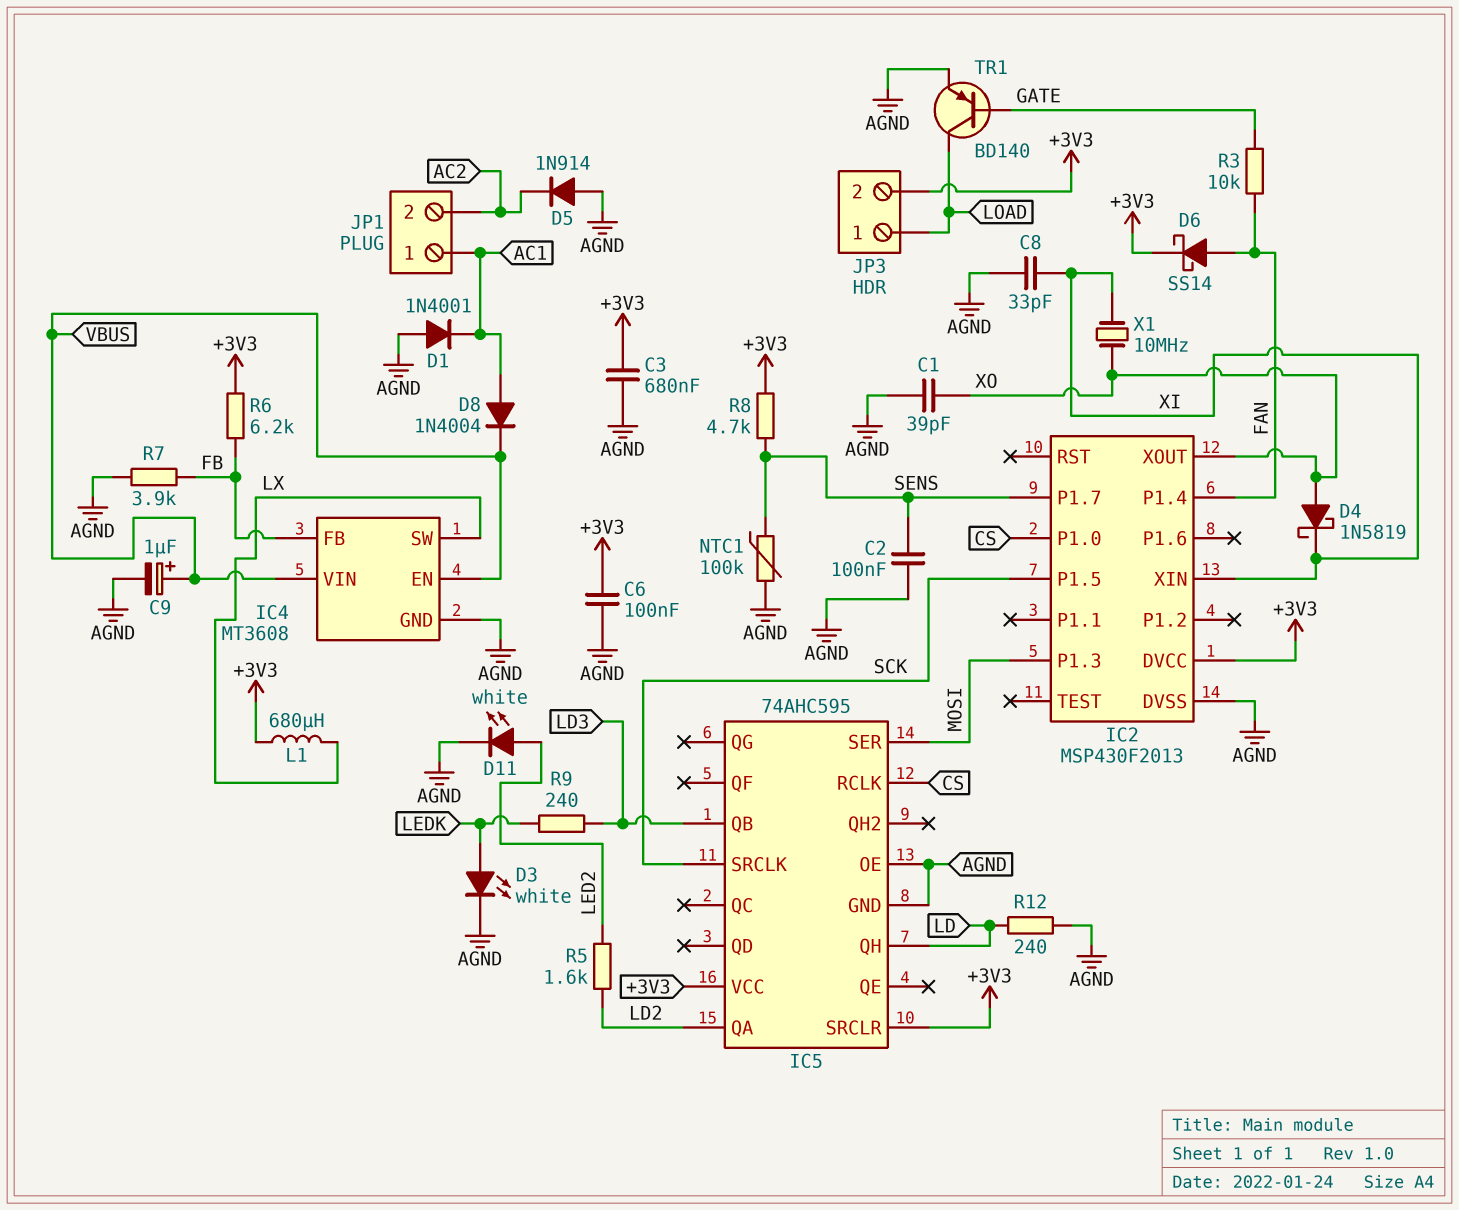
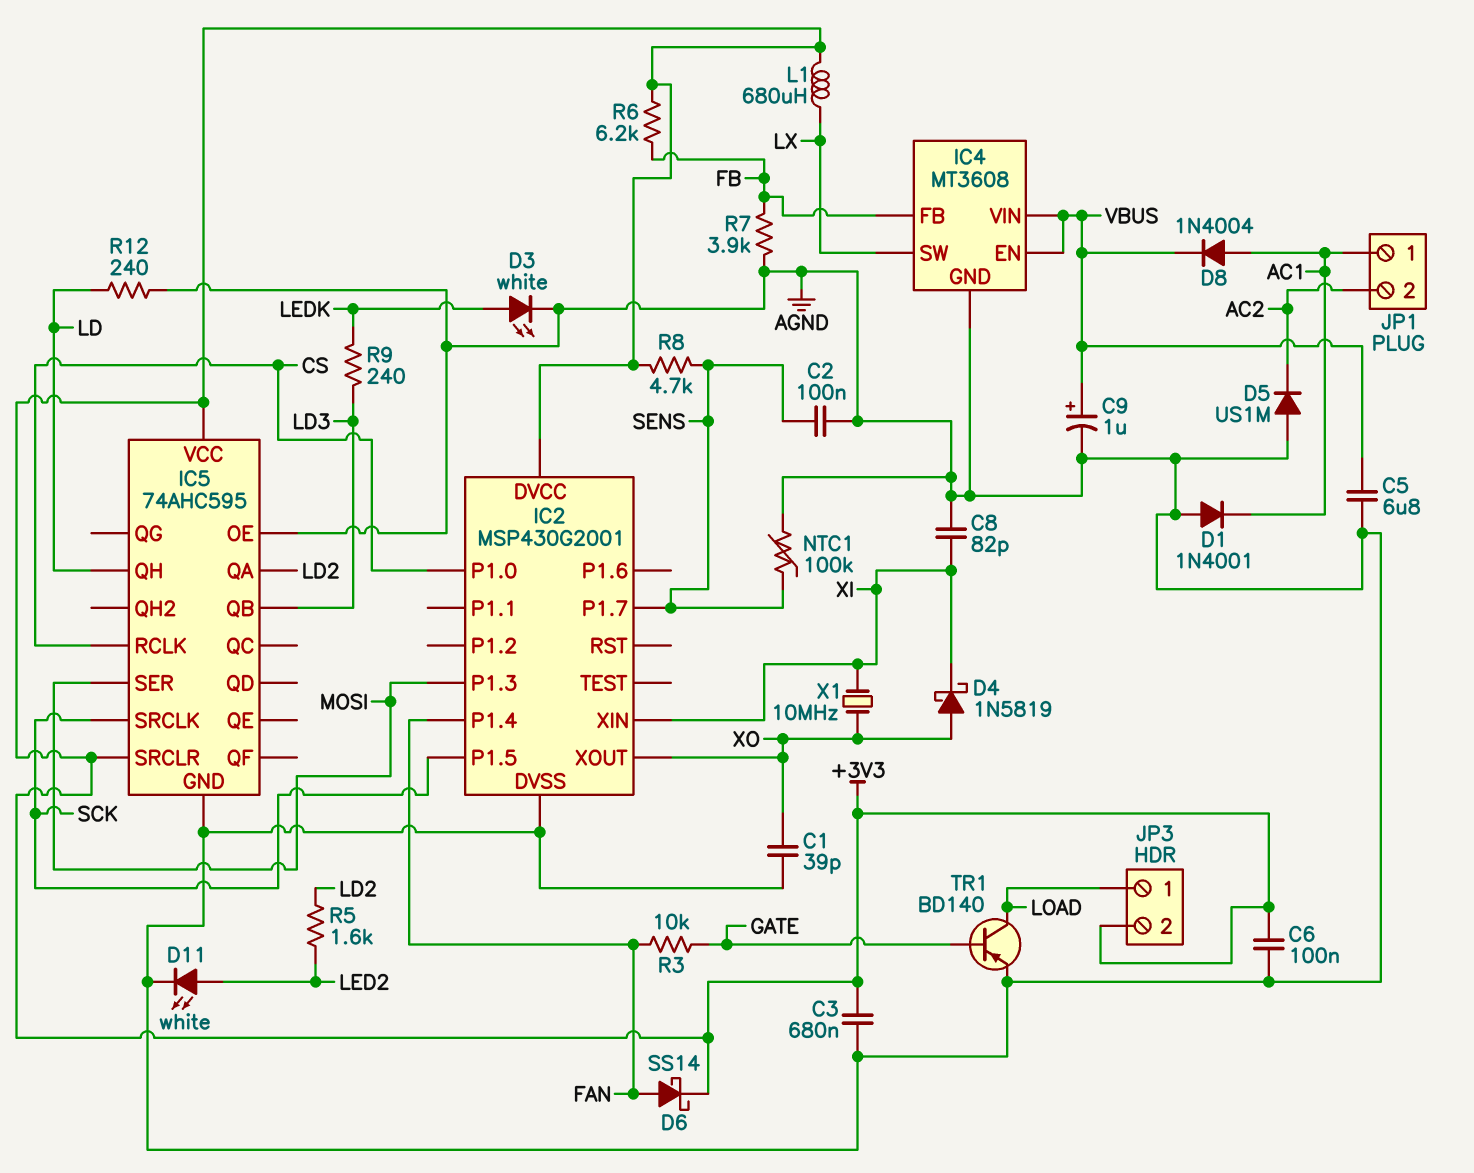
C5: none -> 6.8uF (AGND, VBUS)
C8: 33pF (AGND, XI) -> 82pF (AGND, XI)
D5: diode 1N914 (A AGND, K AC2) -> diode US1M (A AGND, K AC2)
IC2: MSP430F2013 -> MSP430G2001

